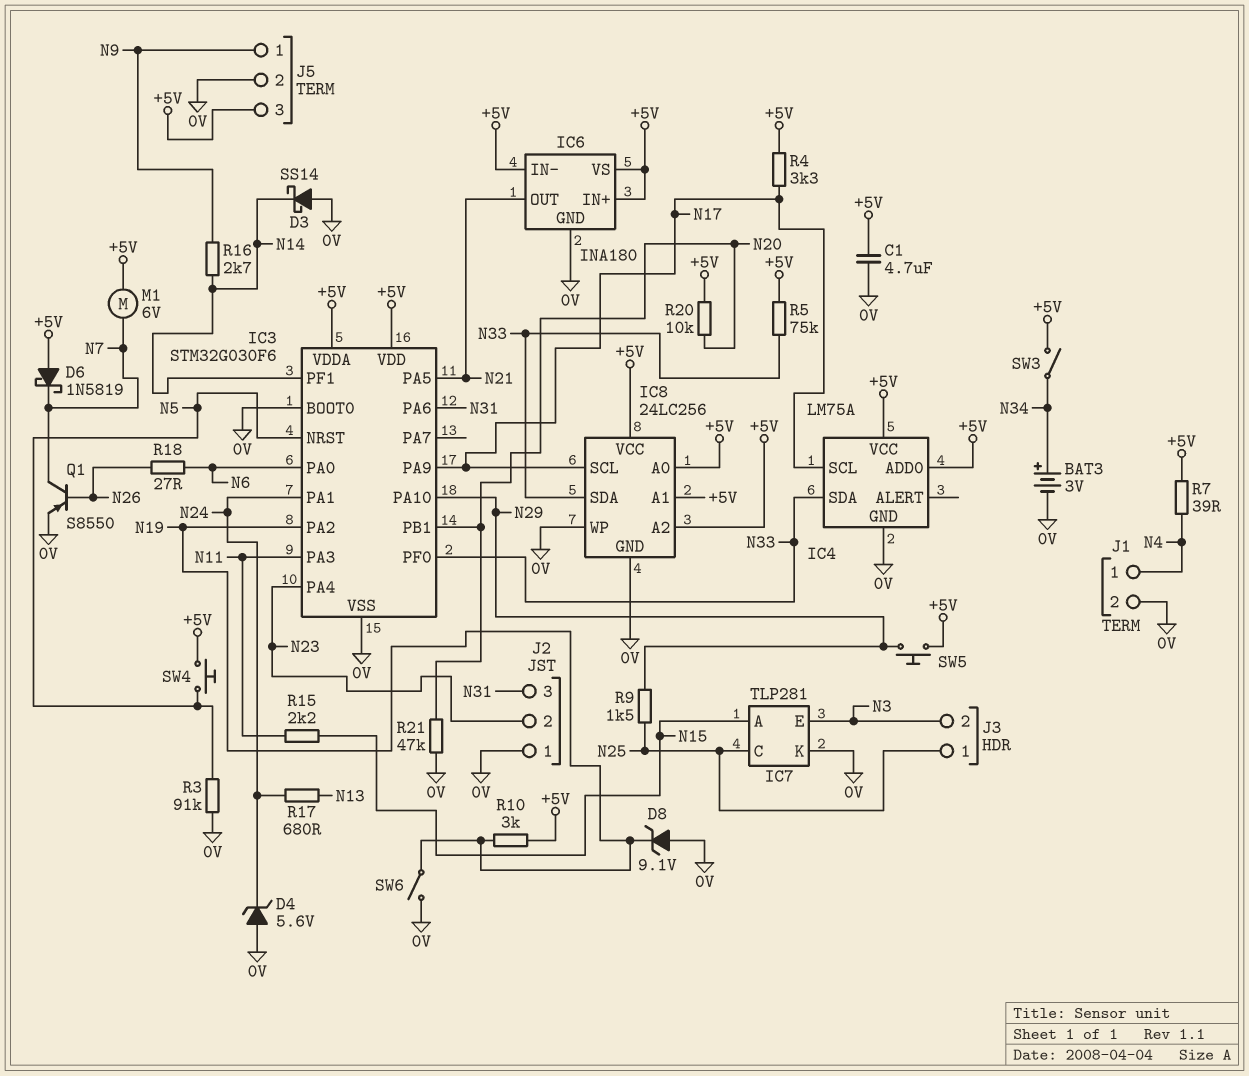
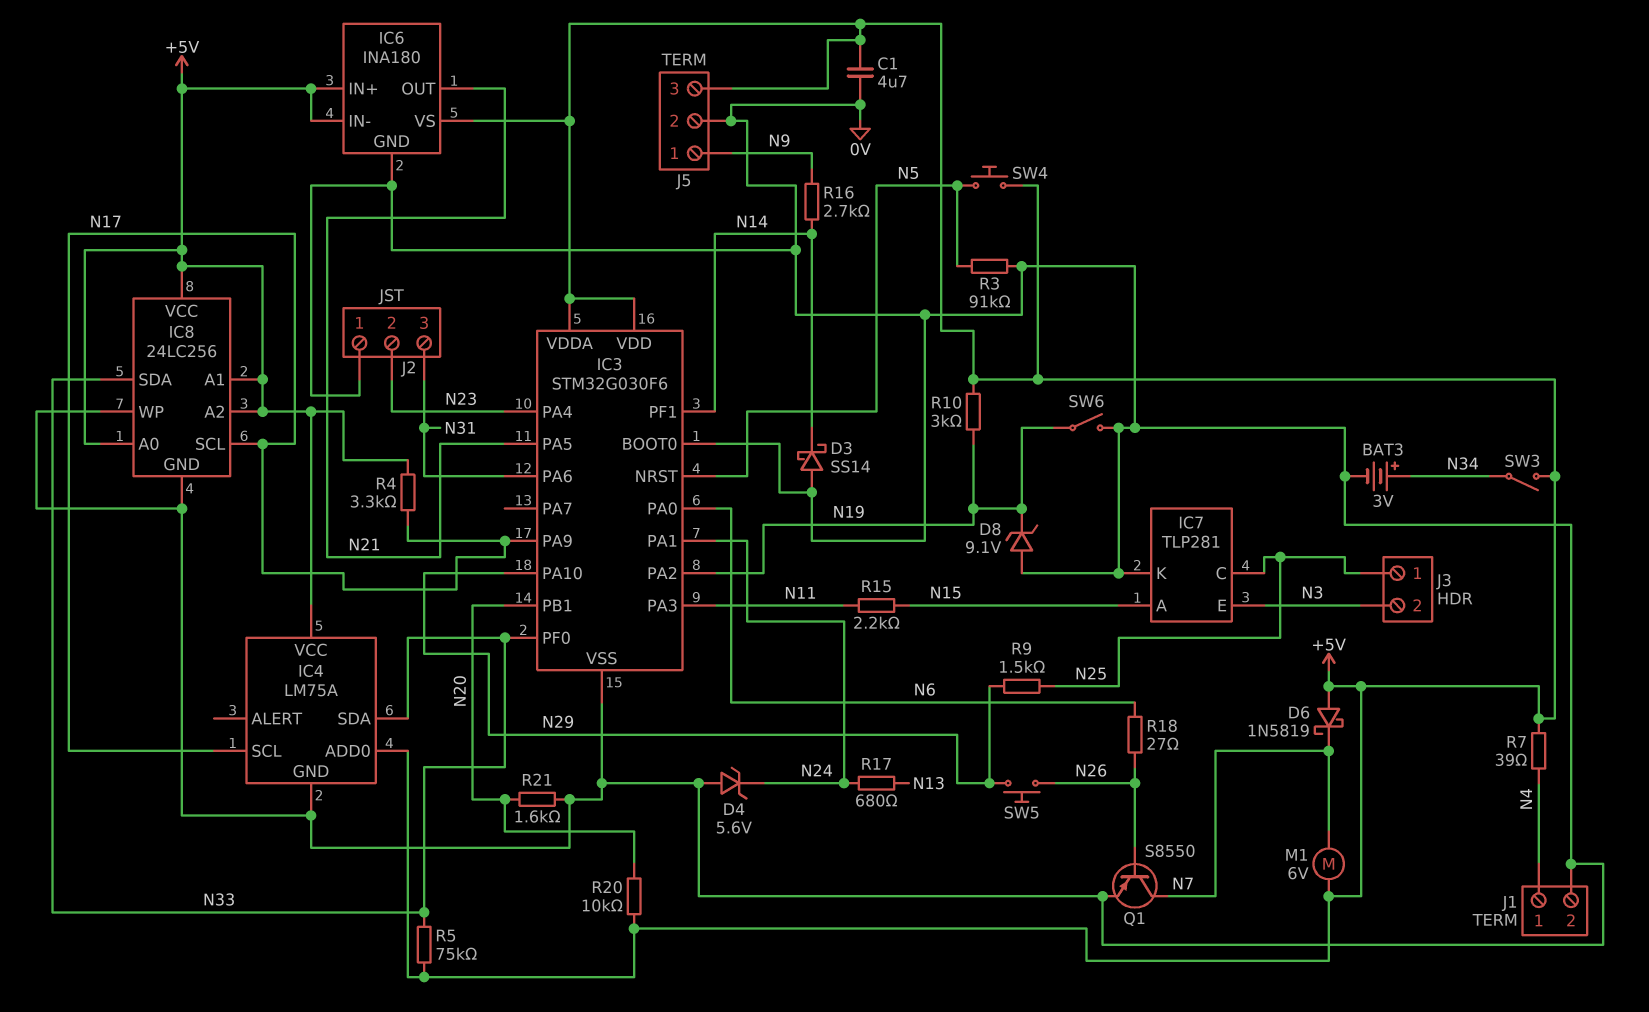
R21: 47k (0V, N20) -> 1.6k (0V, N20)
SW5: button (+5V, N29) -> button (N26, N29)

